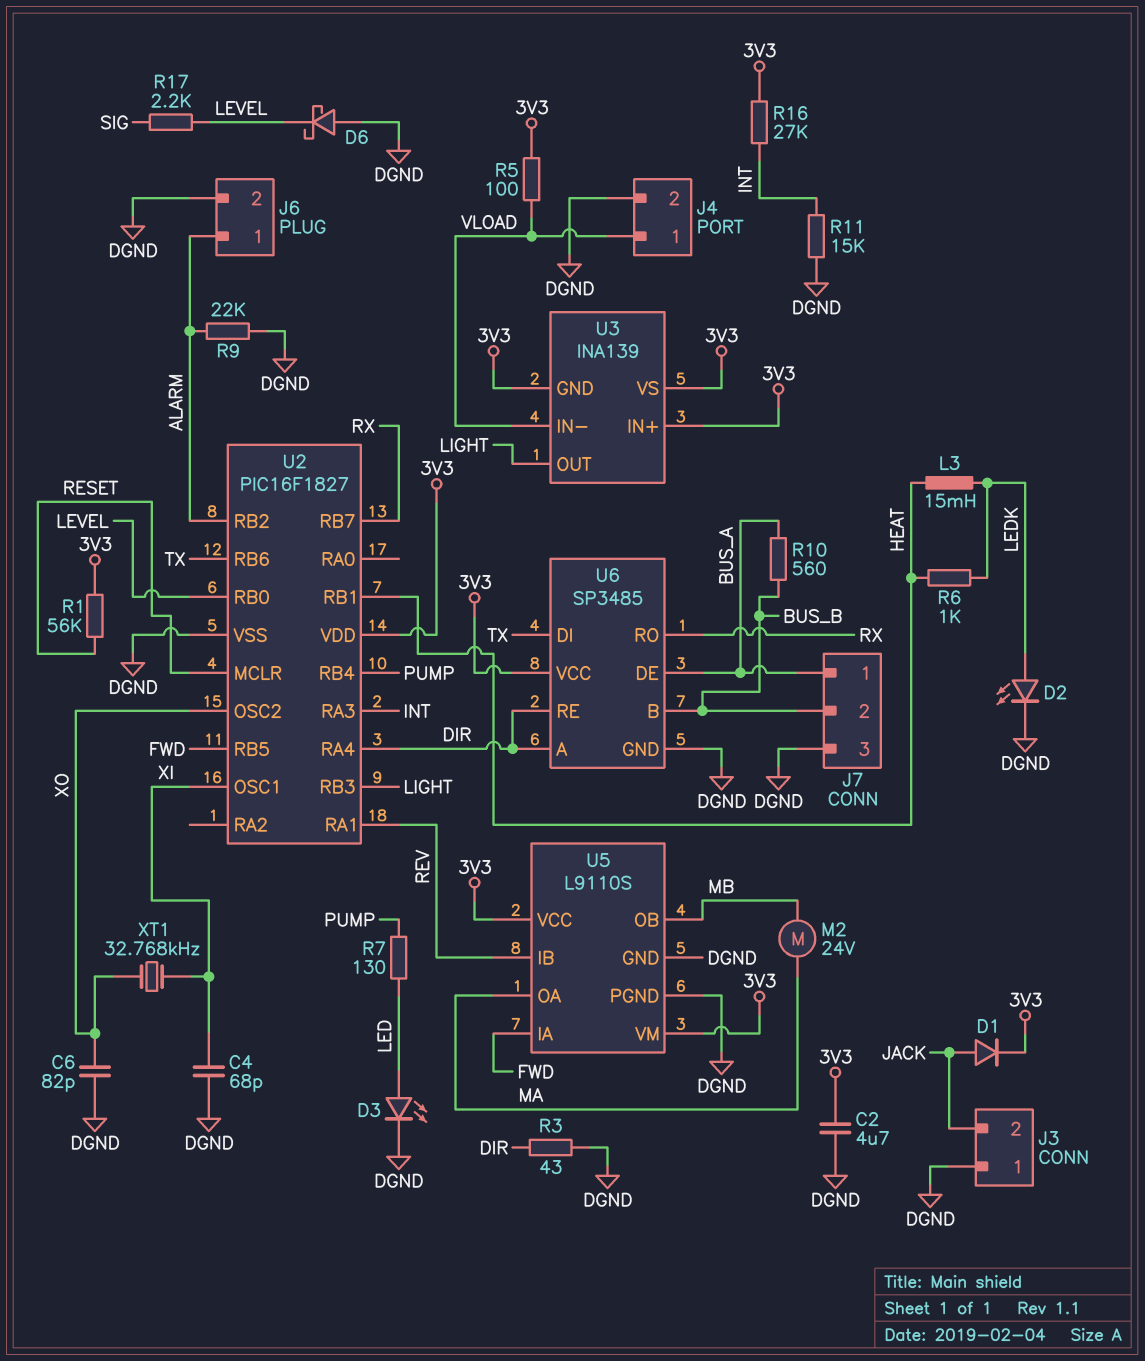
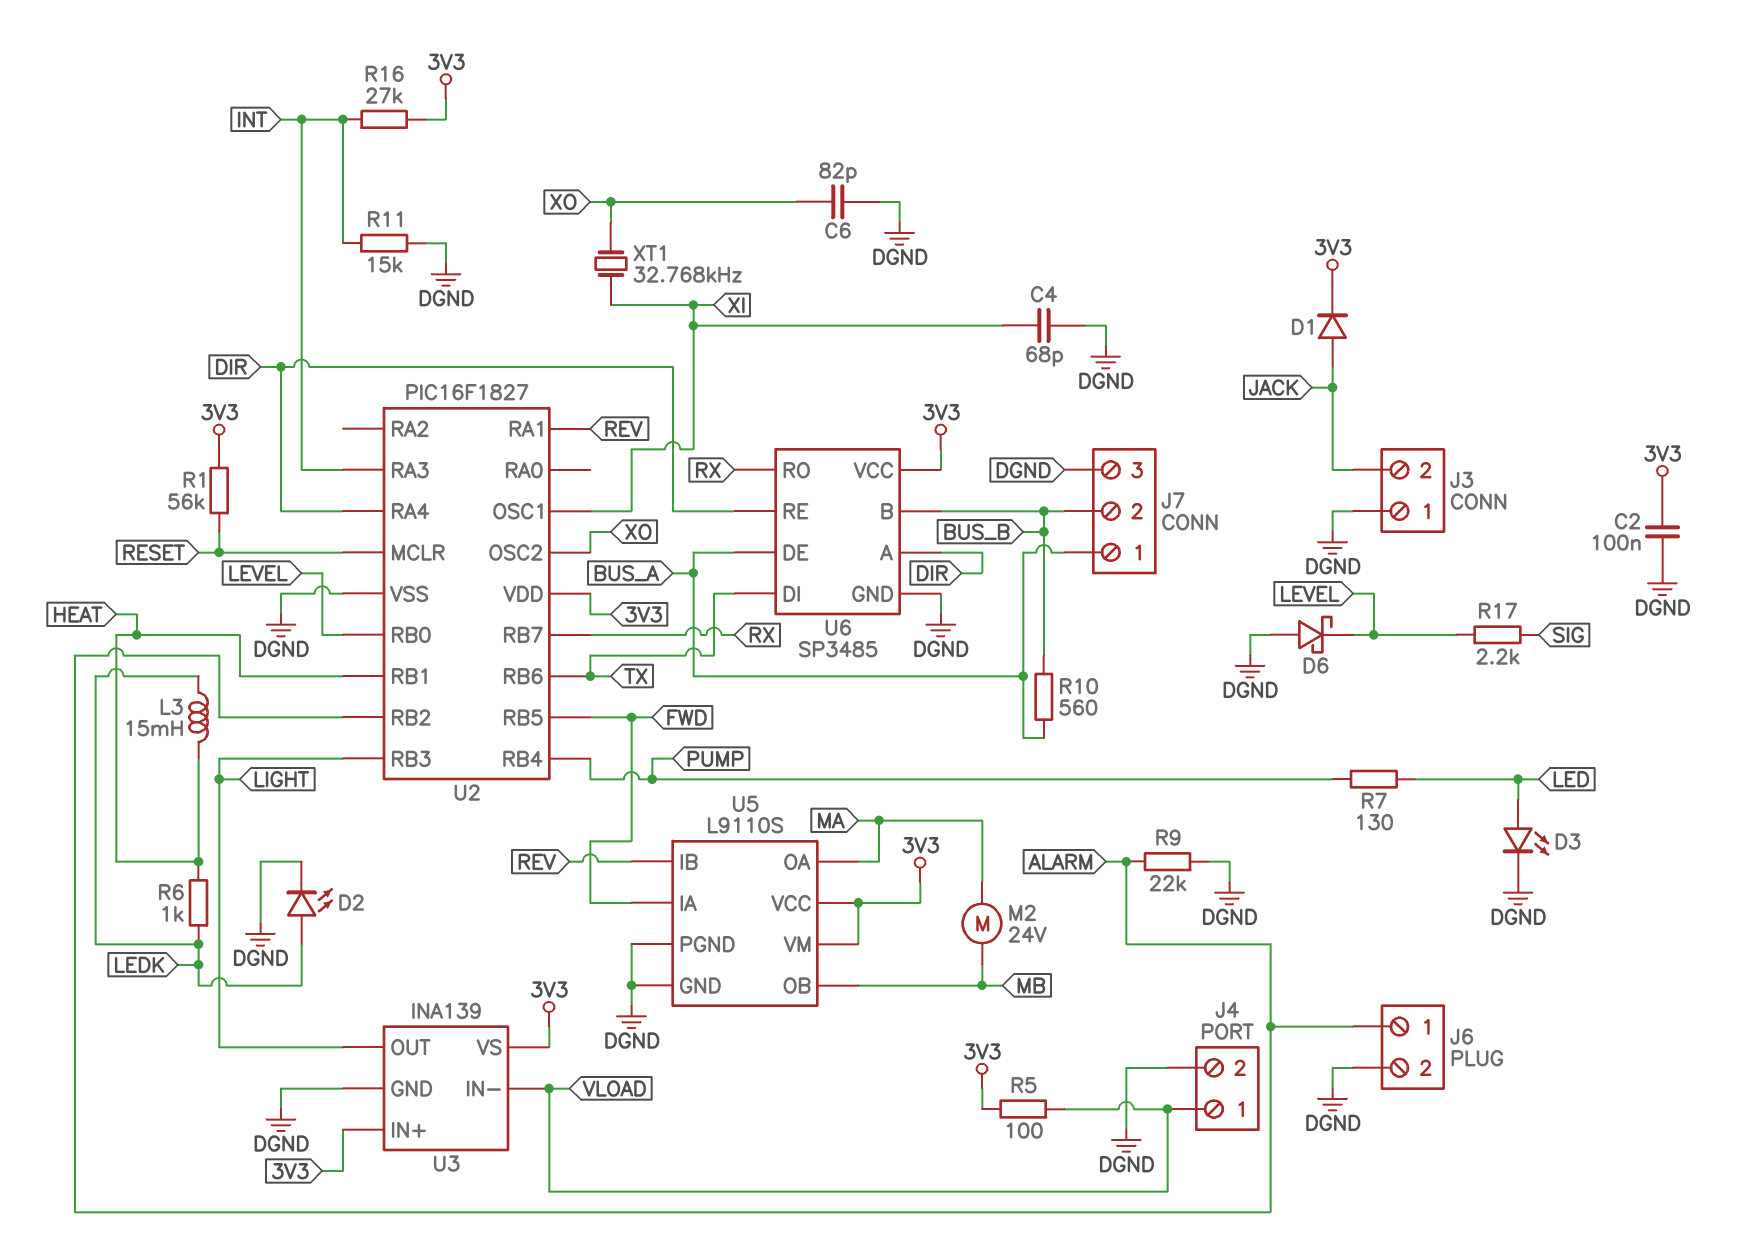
C2: 4.7uF (3V3, DGND) -> 100nF (3V3, DGND)
R3: 43 (DGND, DIR) -> none
U3 pin GND: 3V3 -> DGND

